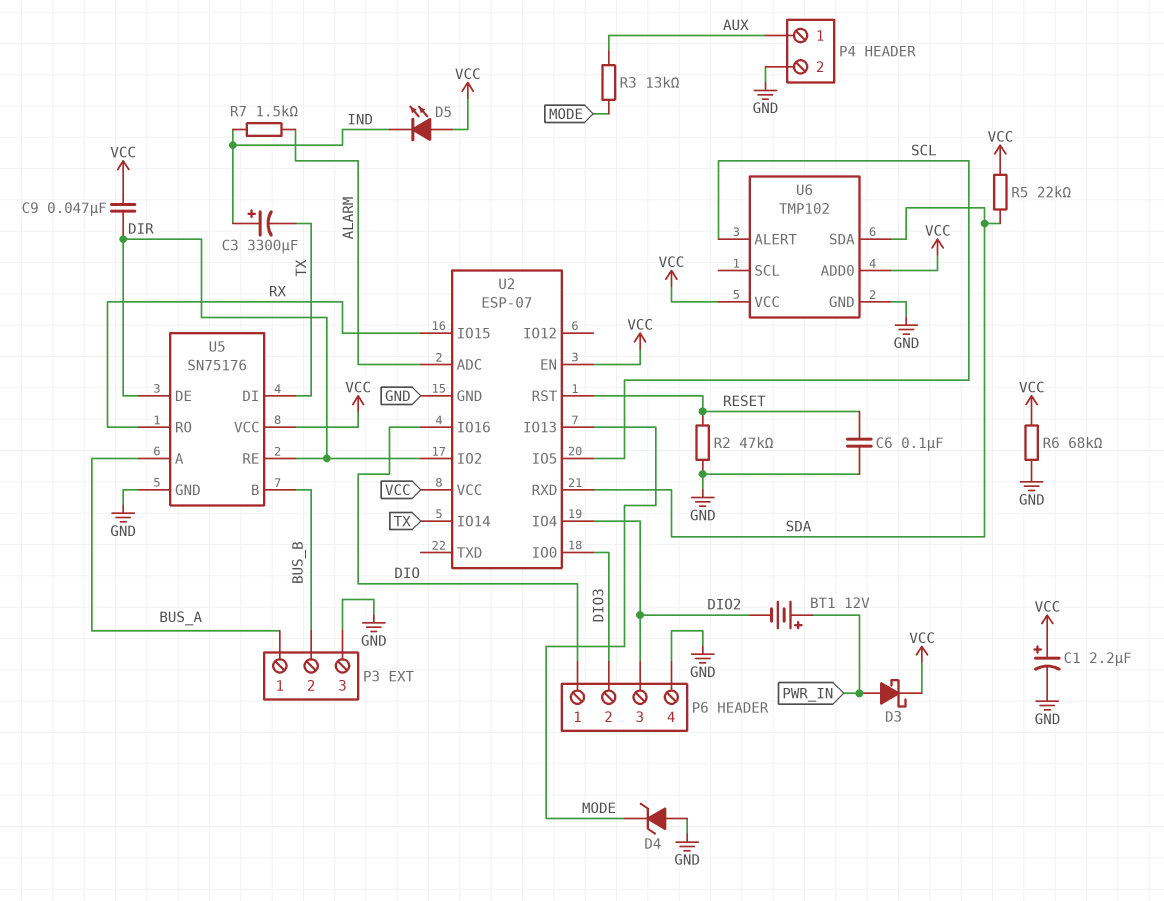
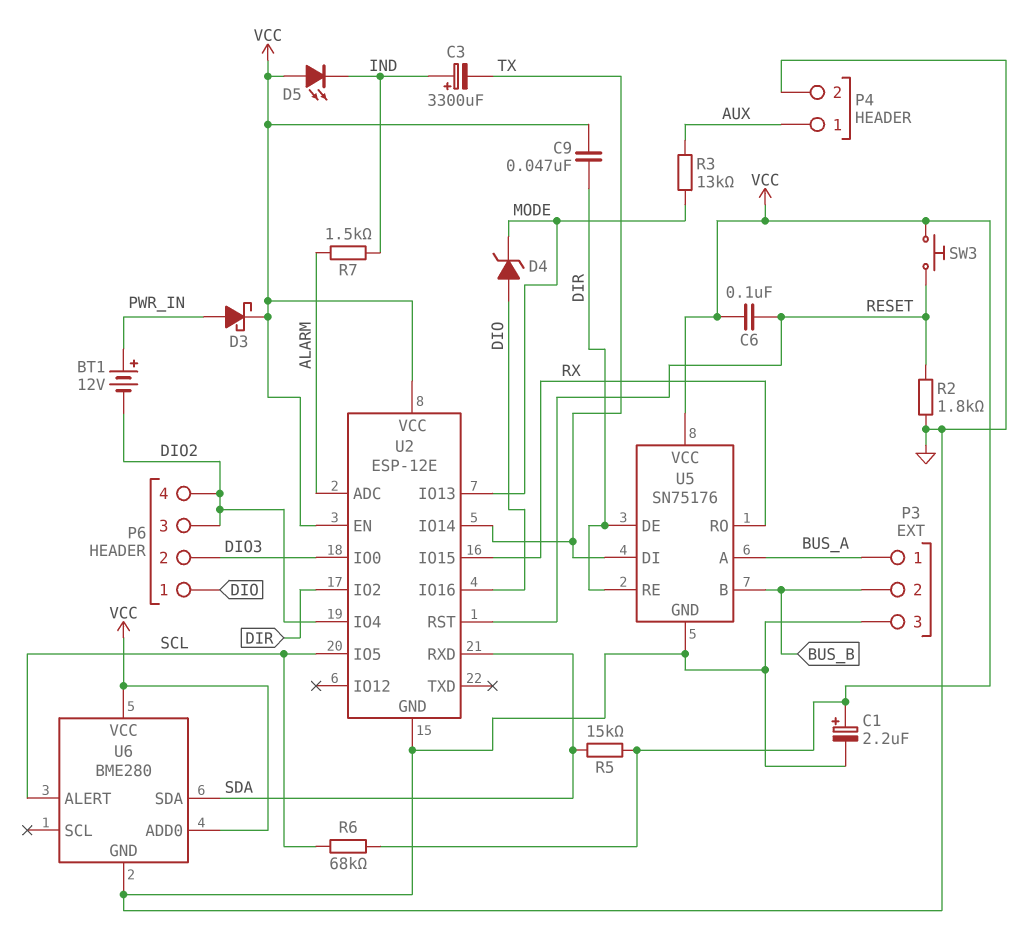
C6: 100nF (GND, RESET) -> 100nF (RESET, VCC)
D4: zener (A GND, K MODE) -> zener (A DIO, K MODE)
P6 pin 4: GND -> DIO2
R2: 47k (GND, RESET) -> 1.8k (GND, RESET)
R5: 22k (SDA, VCC) -> 15k (SDA, VCC)
R6: 68k (GND, VCC) -> 68k (SCL, VCC)
SW3: none -> button (RESET, VCC)
U2: ESP-07 -> ESP-12E
U6: TMP102 -> BME280

